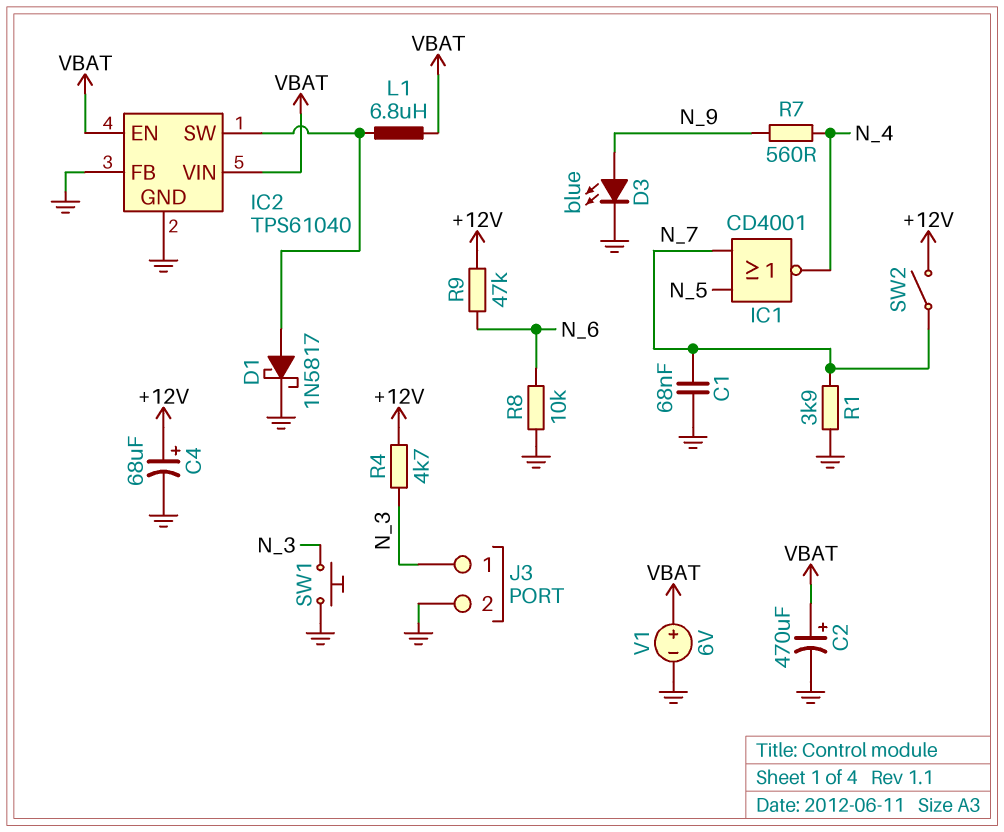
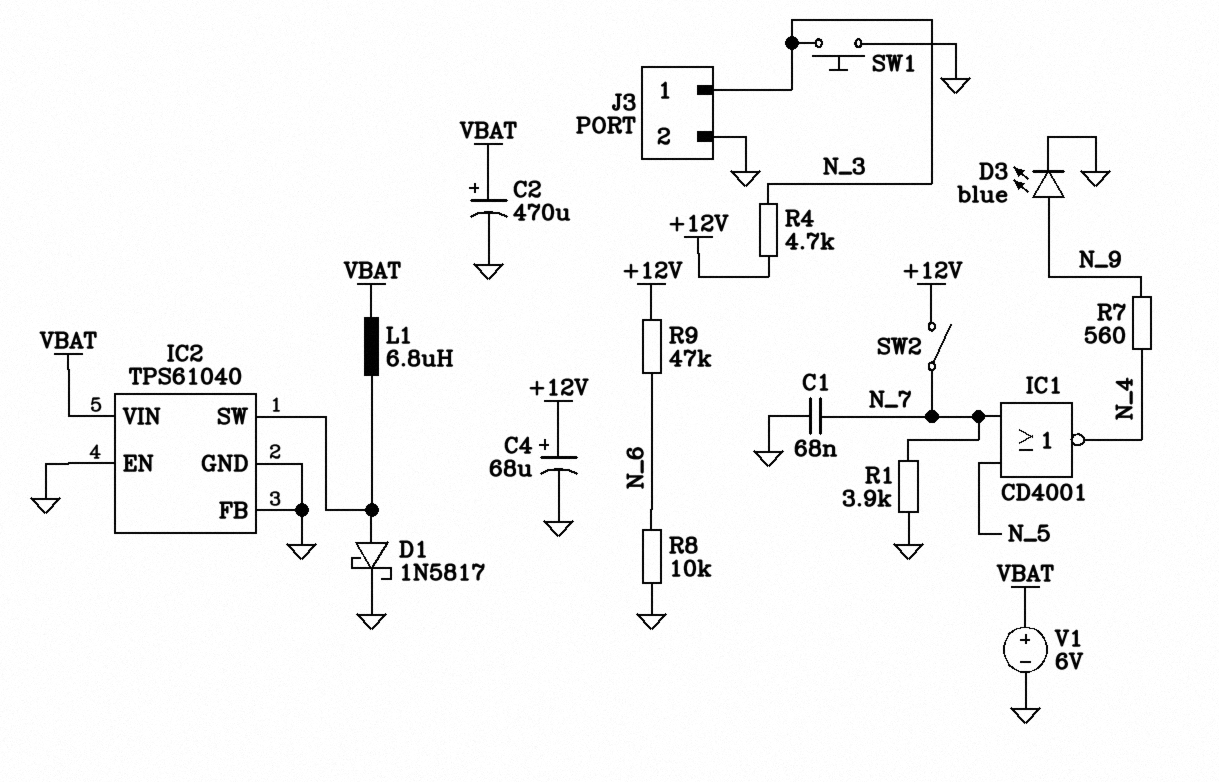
IC2 pin EN: VBAT -> GND

